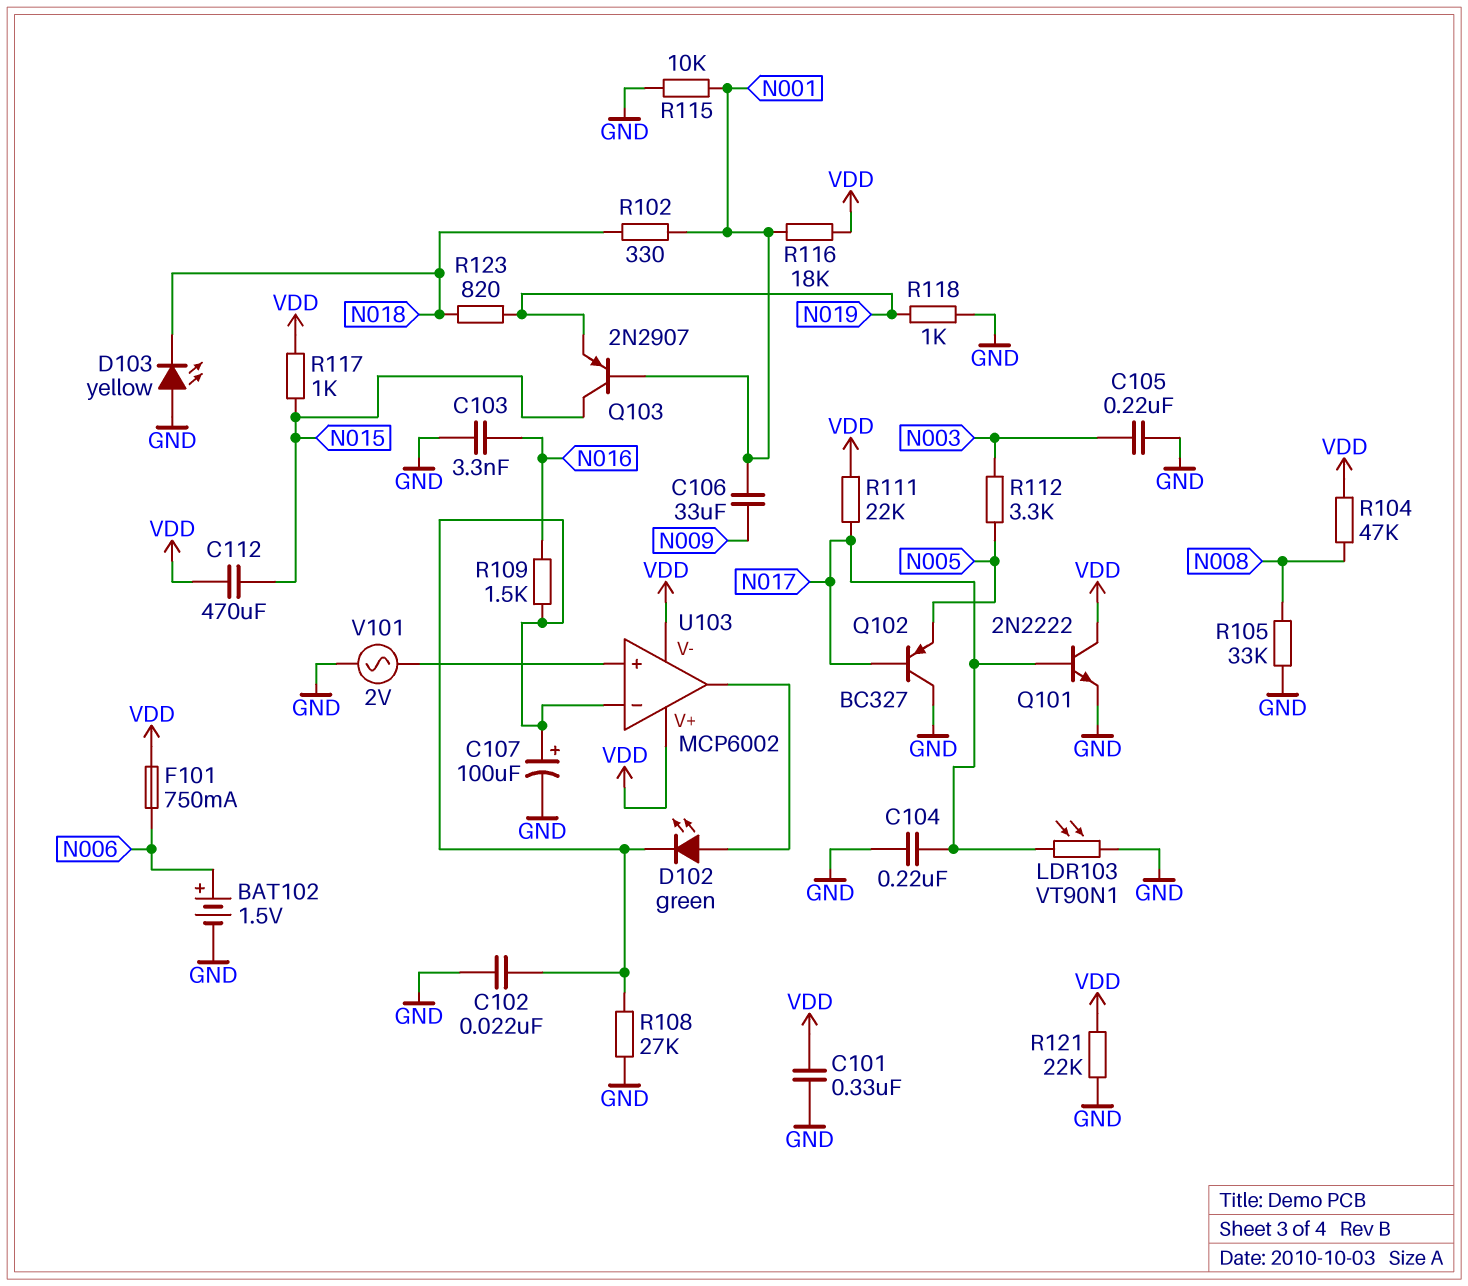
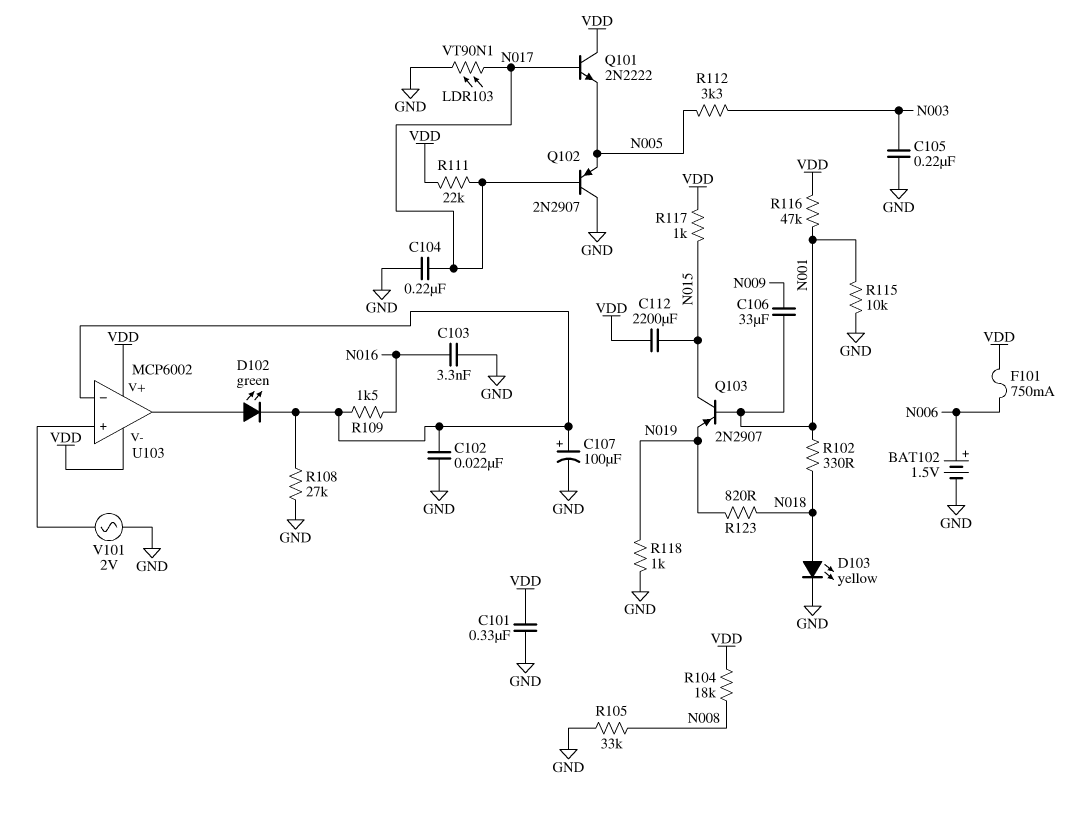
C112: 470uF (N015, VDD) -> 2200uF (N015, VDD)
D103: LED yellow (A GND, K N018) -> LED yellow (A N018, K GND)
Q101: NPN 2N2222 (B N017, C VDD, E GND) -> NPN 2N2222 (B N017, C VDD, E N005)
Q102: PNP BC327 (B N017, C GND, E N005) -> PNP 2N2907 (B N017, C GND, E N005)
R104: 47k (N008, VDD) -> 18k (N008, VDD)
R116: 18k (N001, VDD) -> 47k (N001, VDD)
R121: 22k (GND, VDD) -> none

